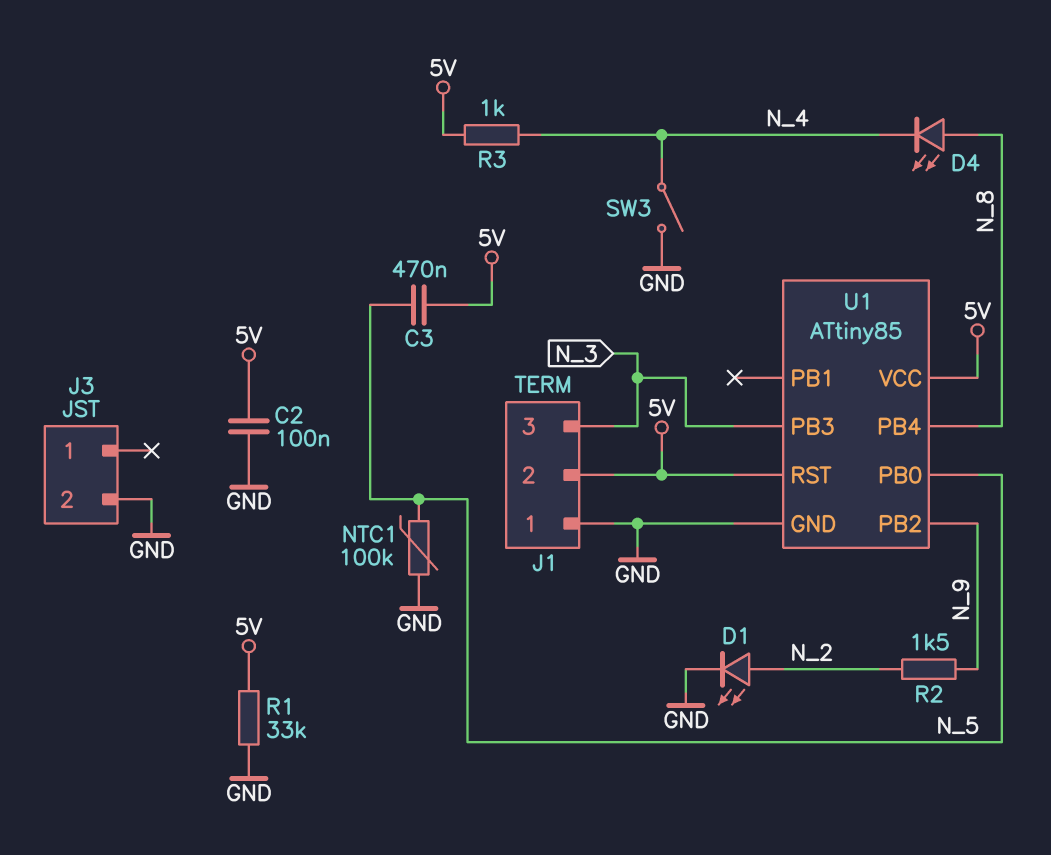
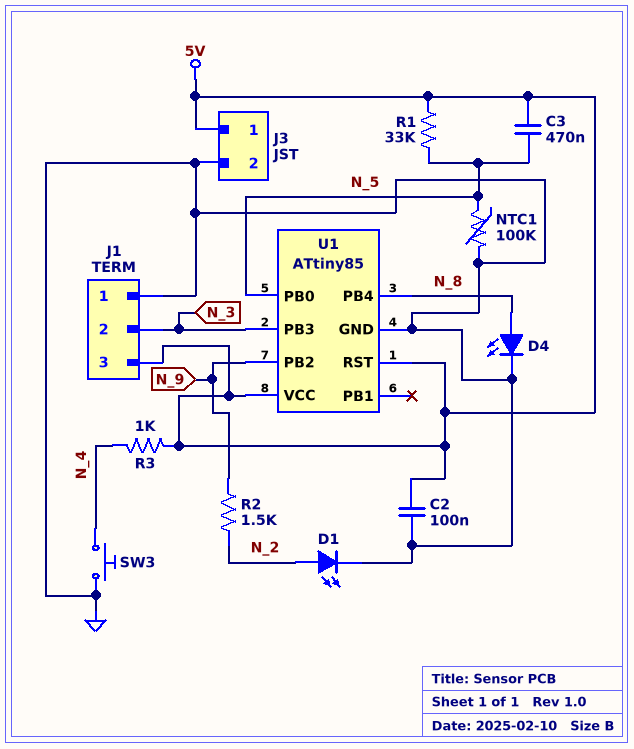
D4: LED (A N_8, K N_4) -> LED (A N_8, K GND)
J1 pin 2: 5V -> N_3
J1 pin 3: N_3 -> 5V
J3 pin 1: none -> 5V
R1: 33k (5V, GND) -> 33k (5V, N_5)
SW3: switch (GND, N_4) -> button (GND, N_4)

